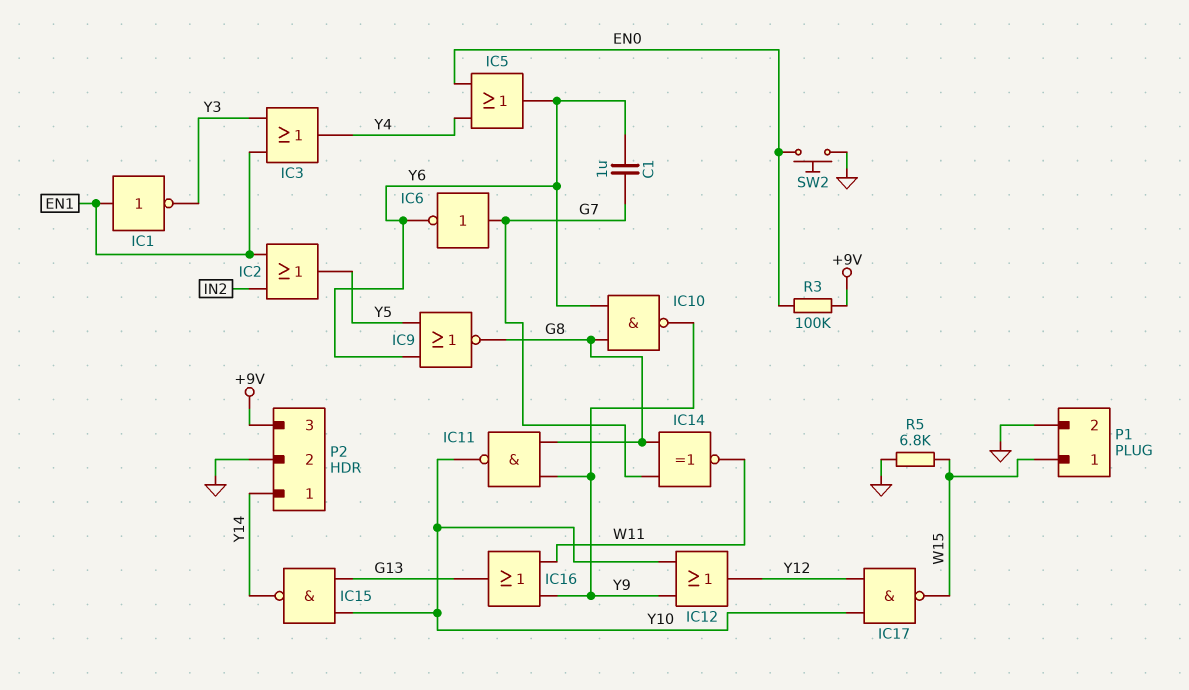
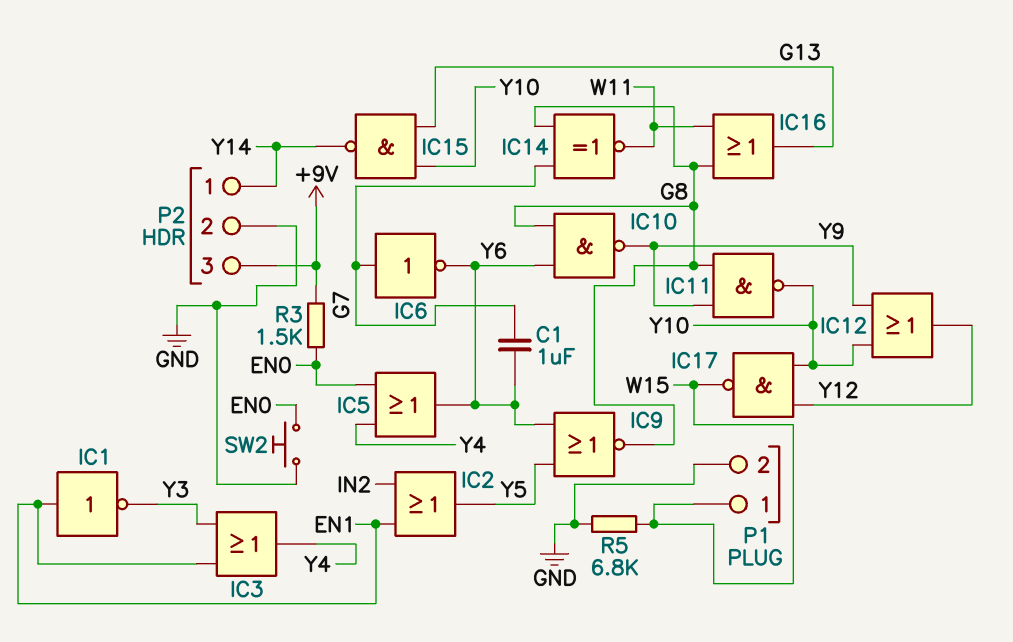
IC16: OR (in W11, in Y9, out G13) -> OR (in G8, in W11, out G13)
R3: 100k (+9V, EN0) -> 1.5k (+9V, EN0)

